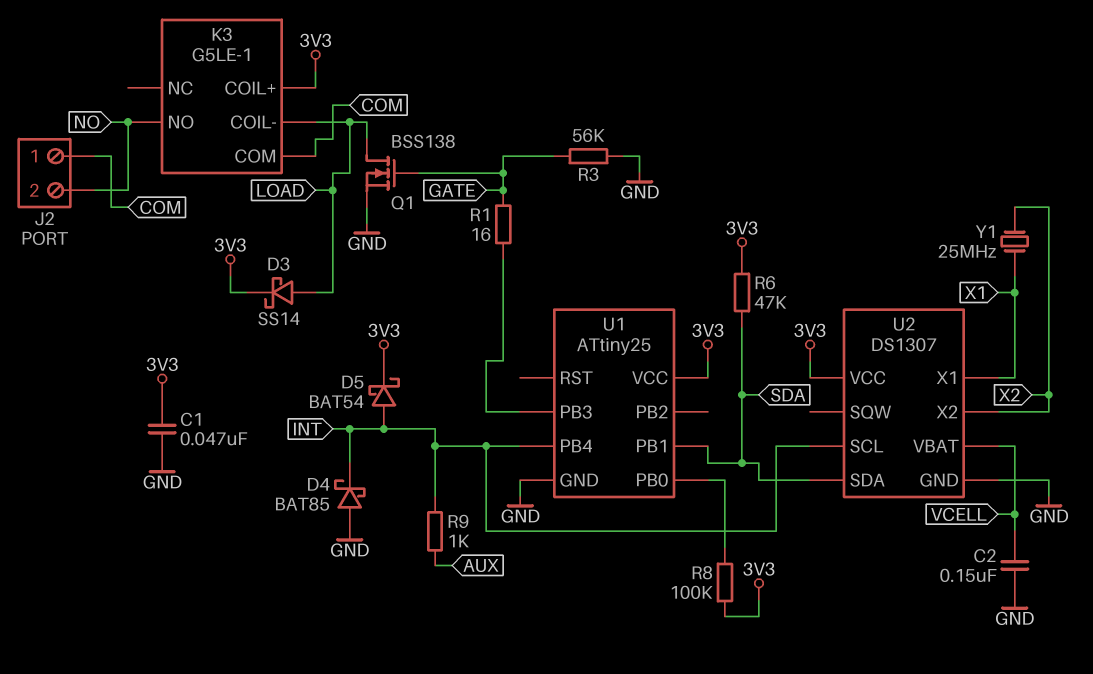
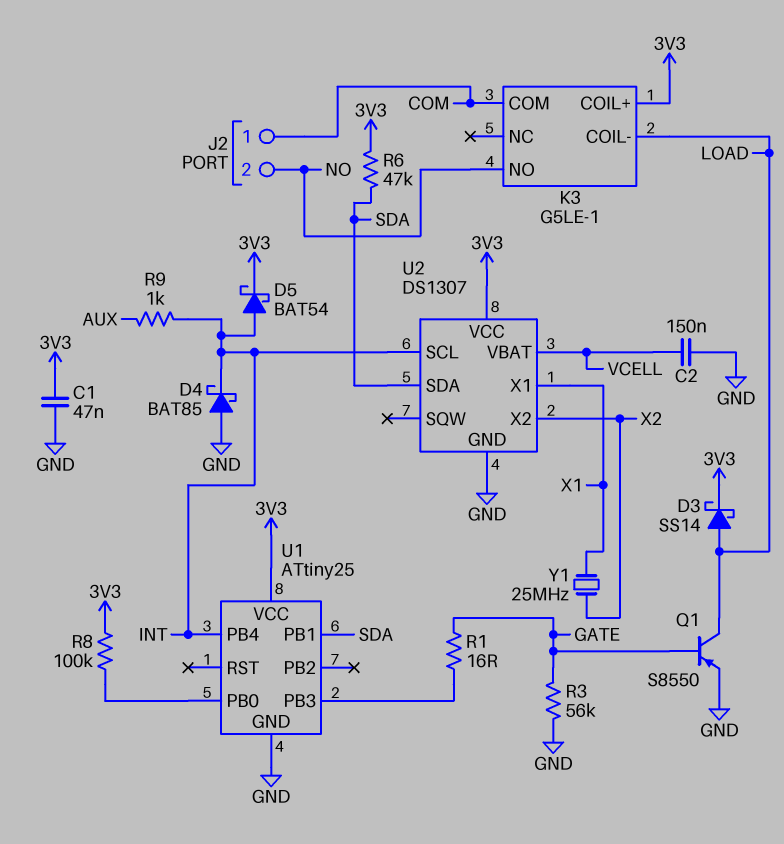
Q1: NMOS BSS138 (G GATE, D LOAD, S GND) -> PNP S8550 (B GATE, C LOAD, E GND)

